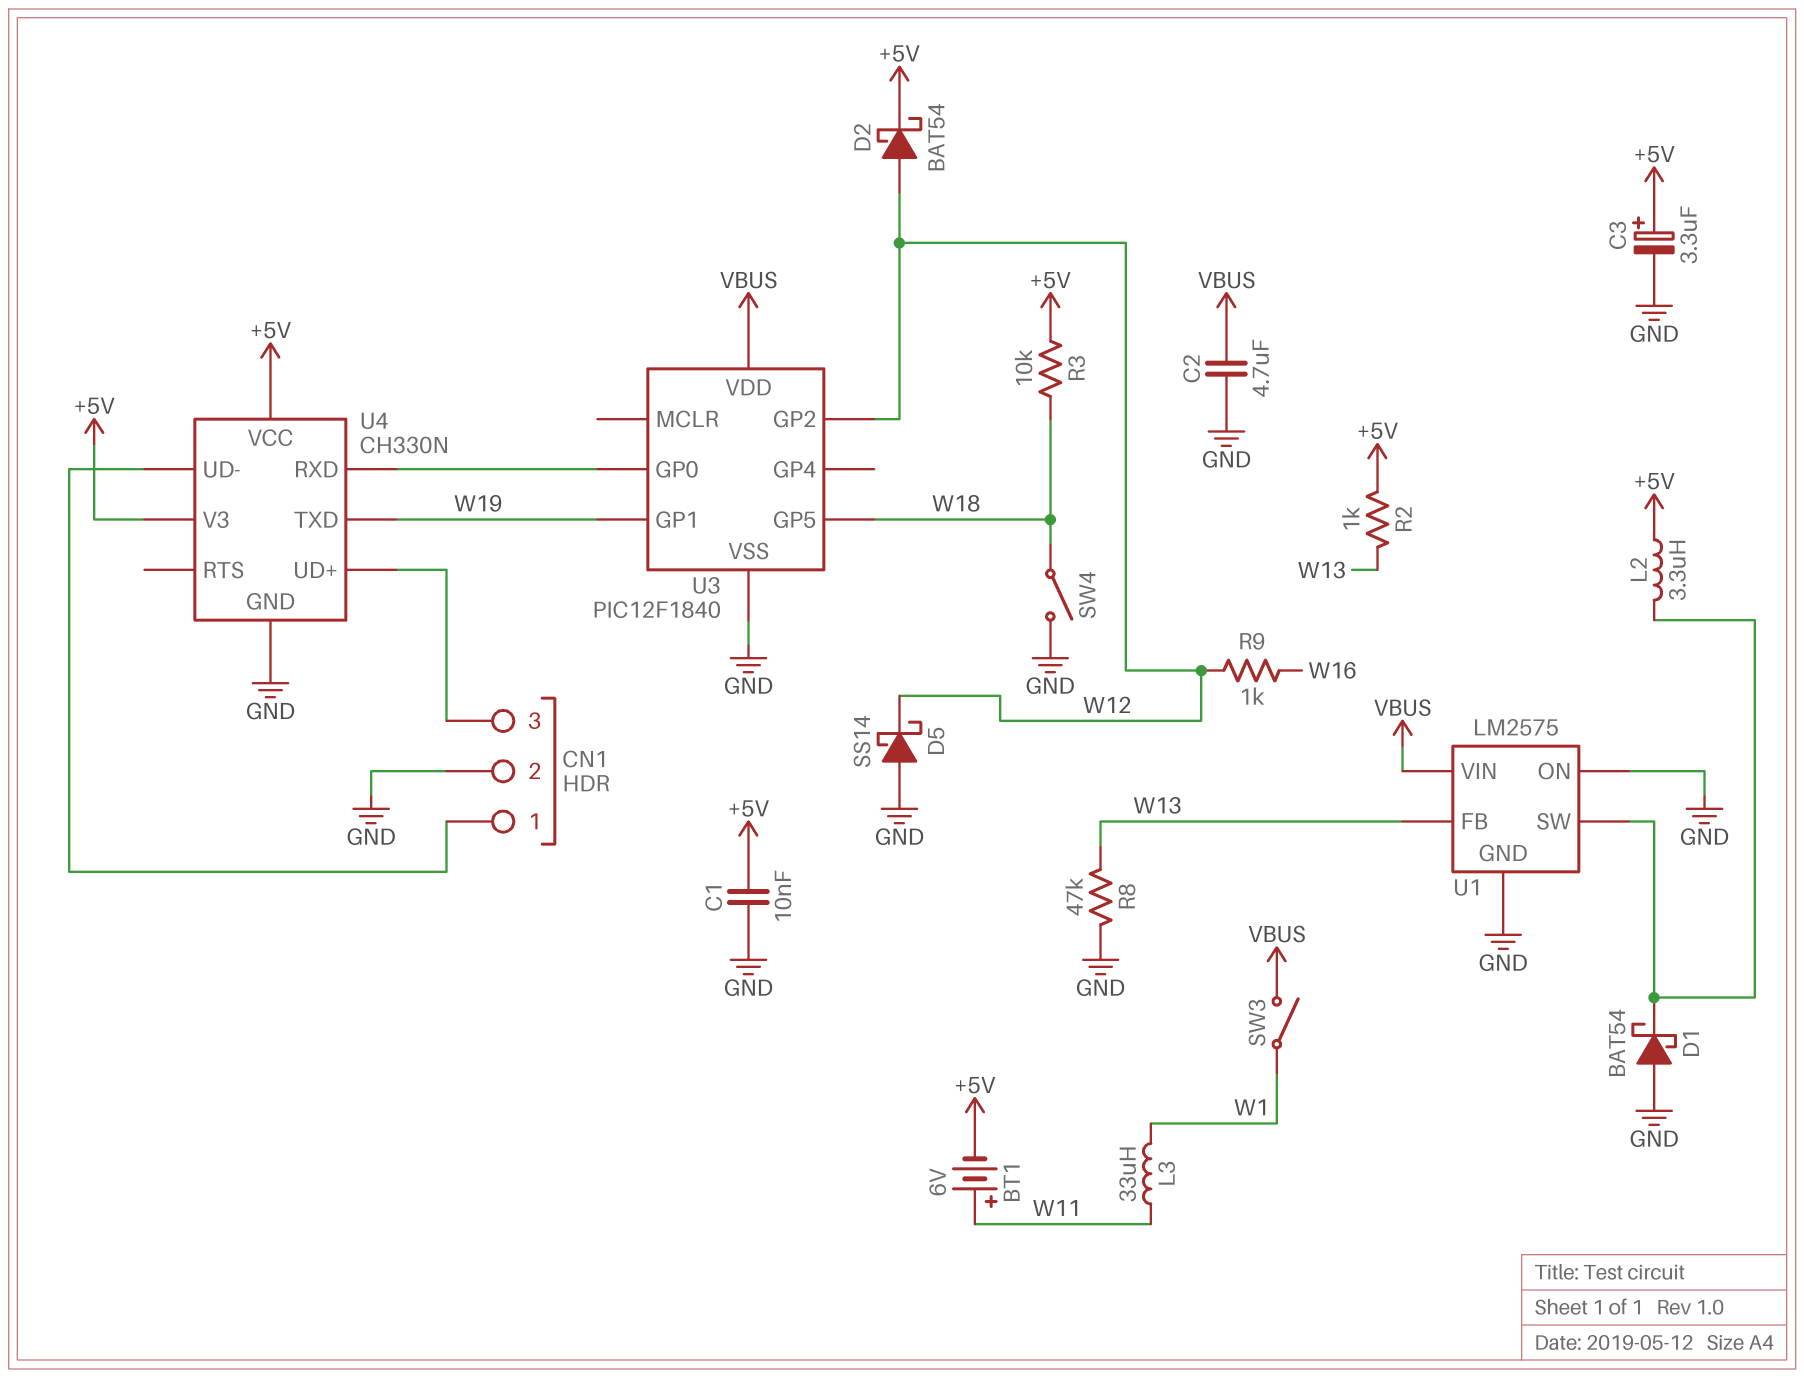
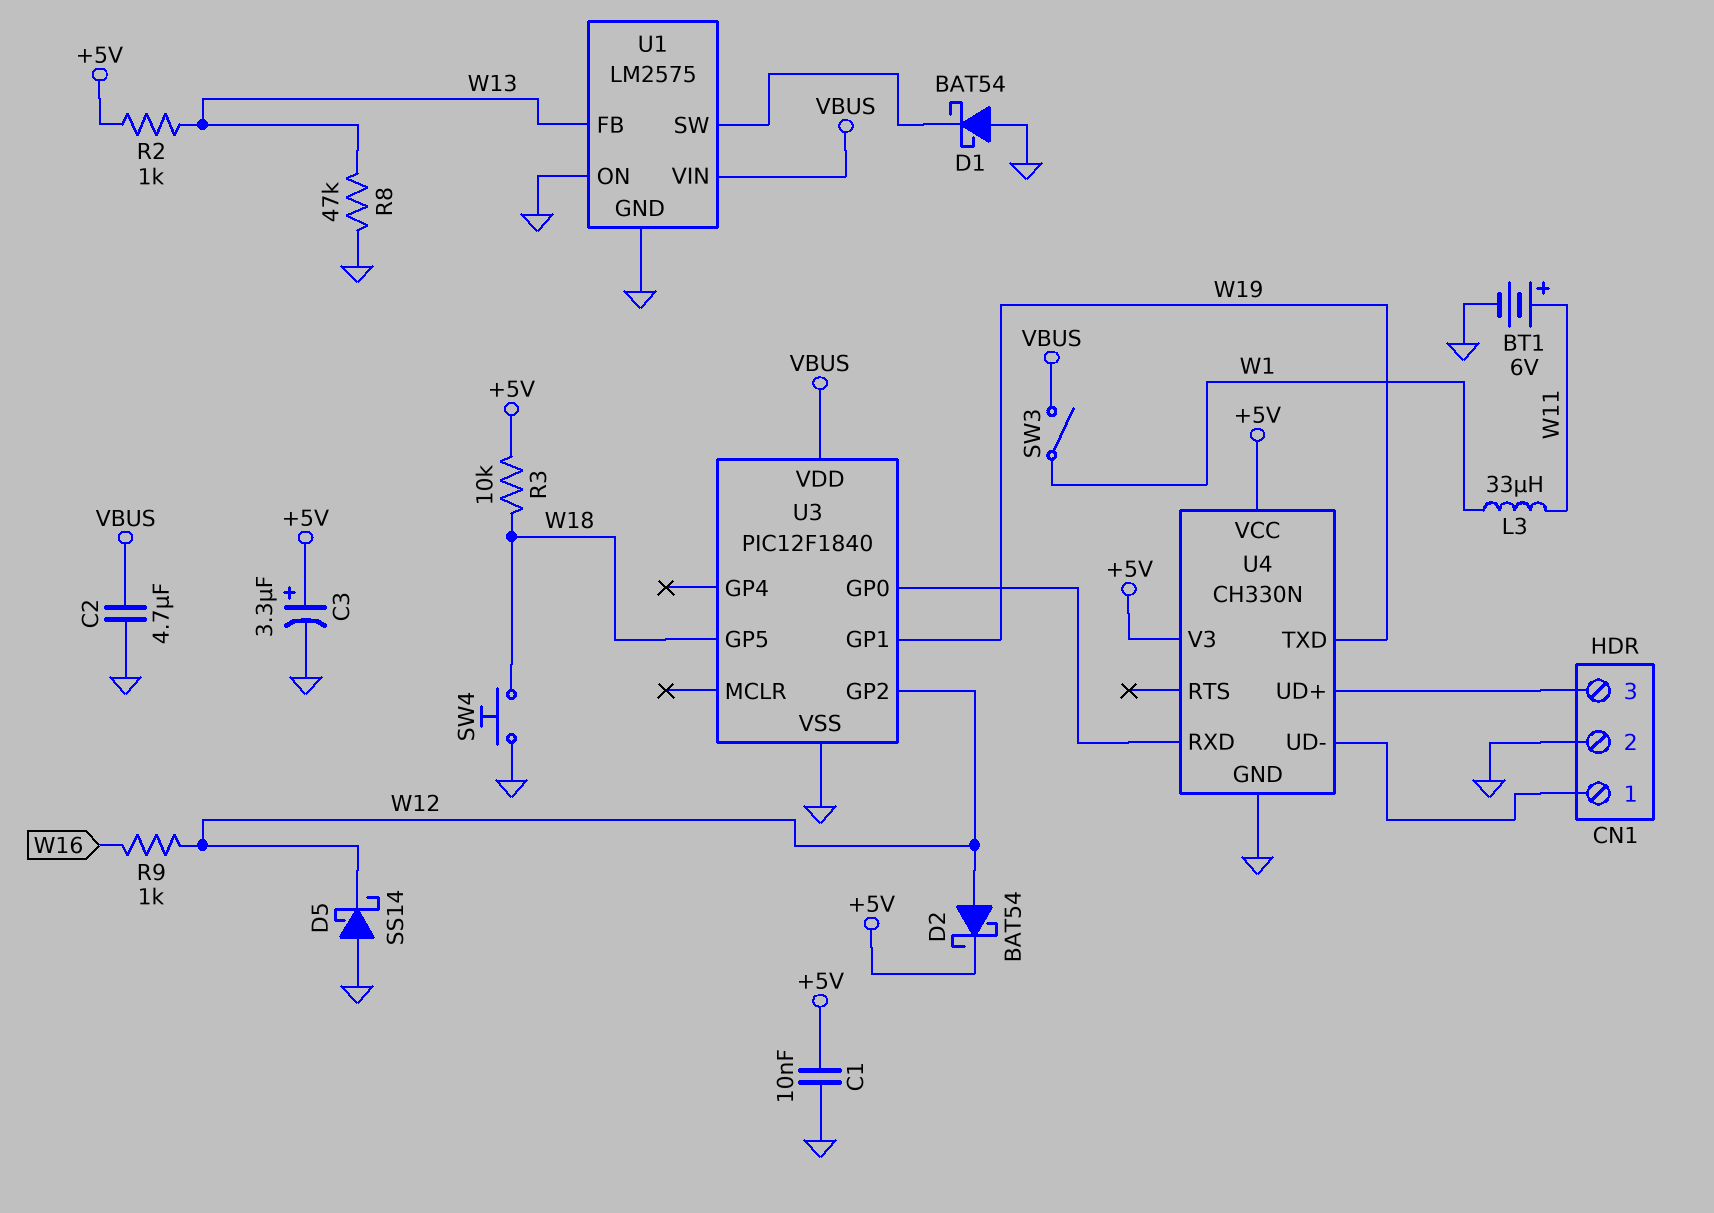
BT1: 6V (plus W11, minus +5V) -> 6V (plus W11, minus GND)
L2: 3.3uH (+5V, U1/SW) -> none
SW4: switch (GND, W18) -> button (GND, W18)

